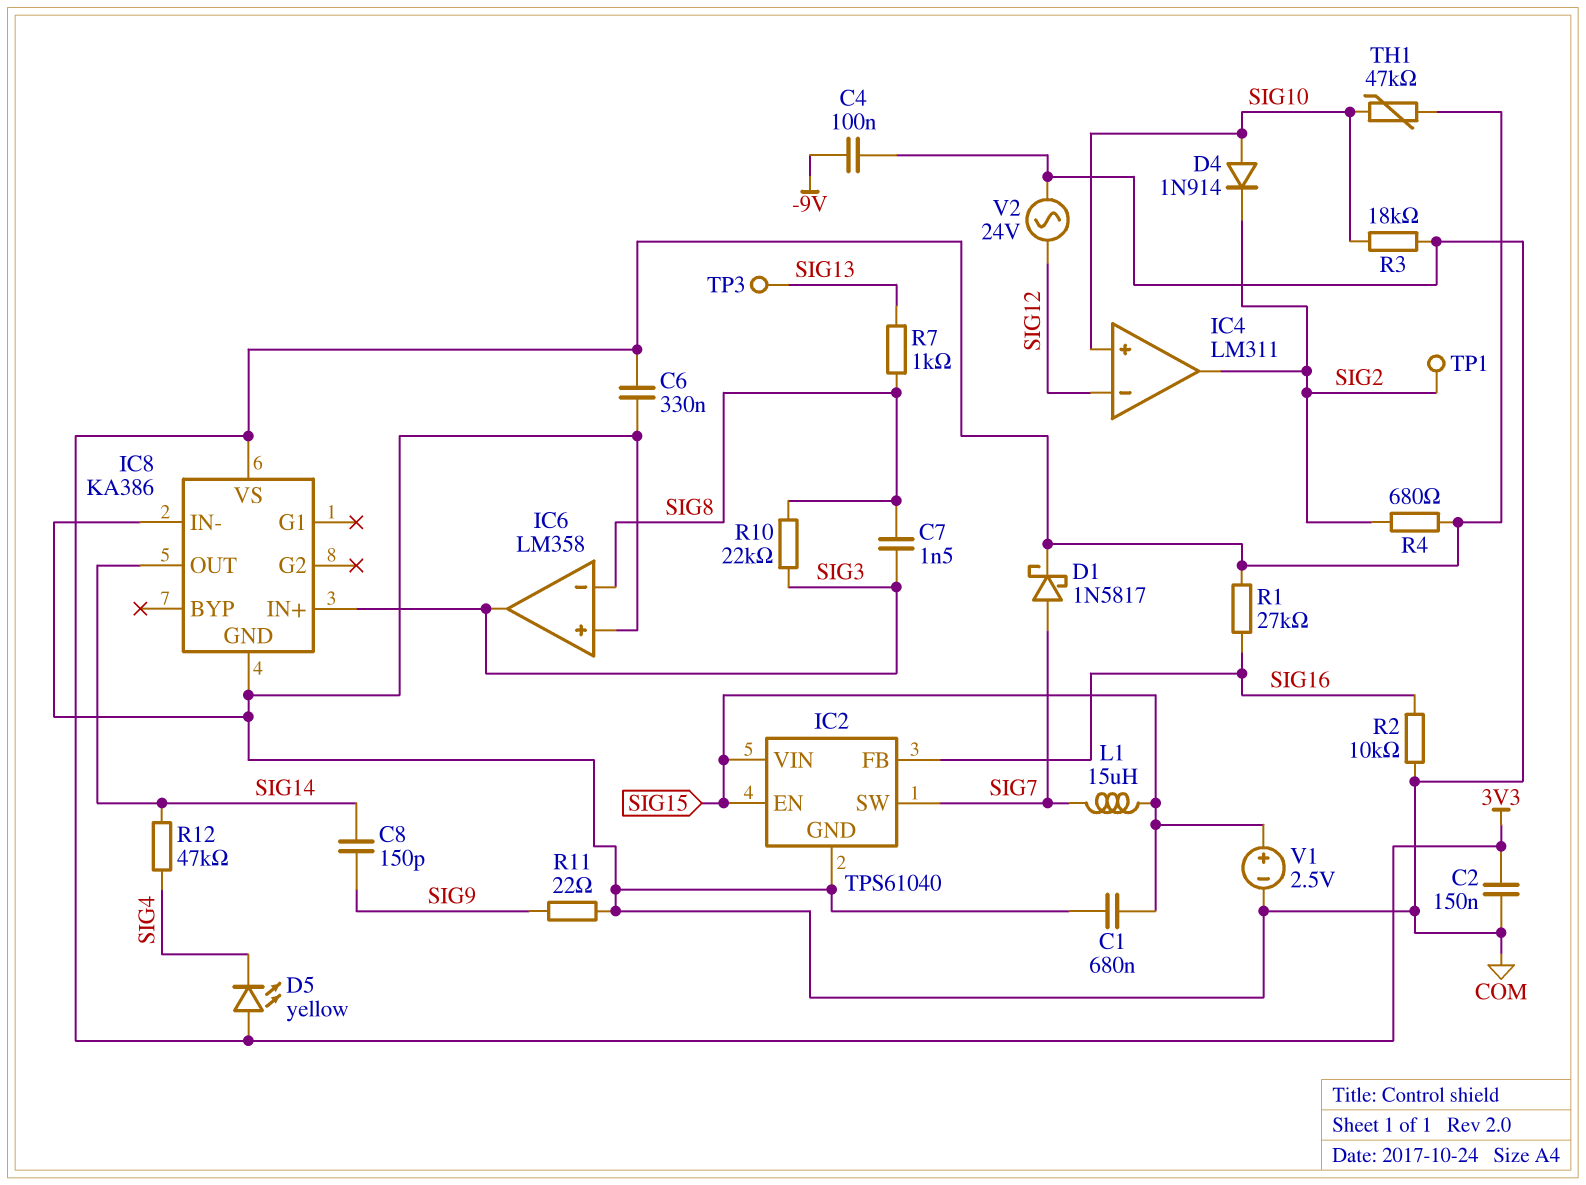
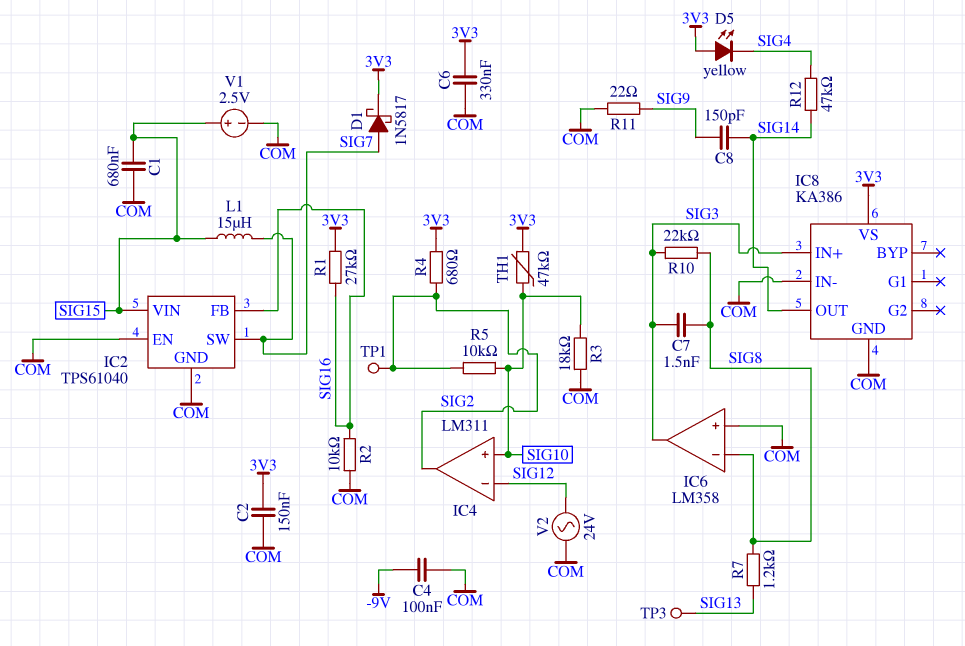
D4: diode 1N914 (A SIG10, K SIG2) -> none
IC2 pin EN: SIG15 -> COM
R5: none -> 10k (SIG2, SIG10)
R7: 1k (SIG8, SIG13) -> 1.2k (SIG8, SIG13)

